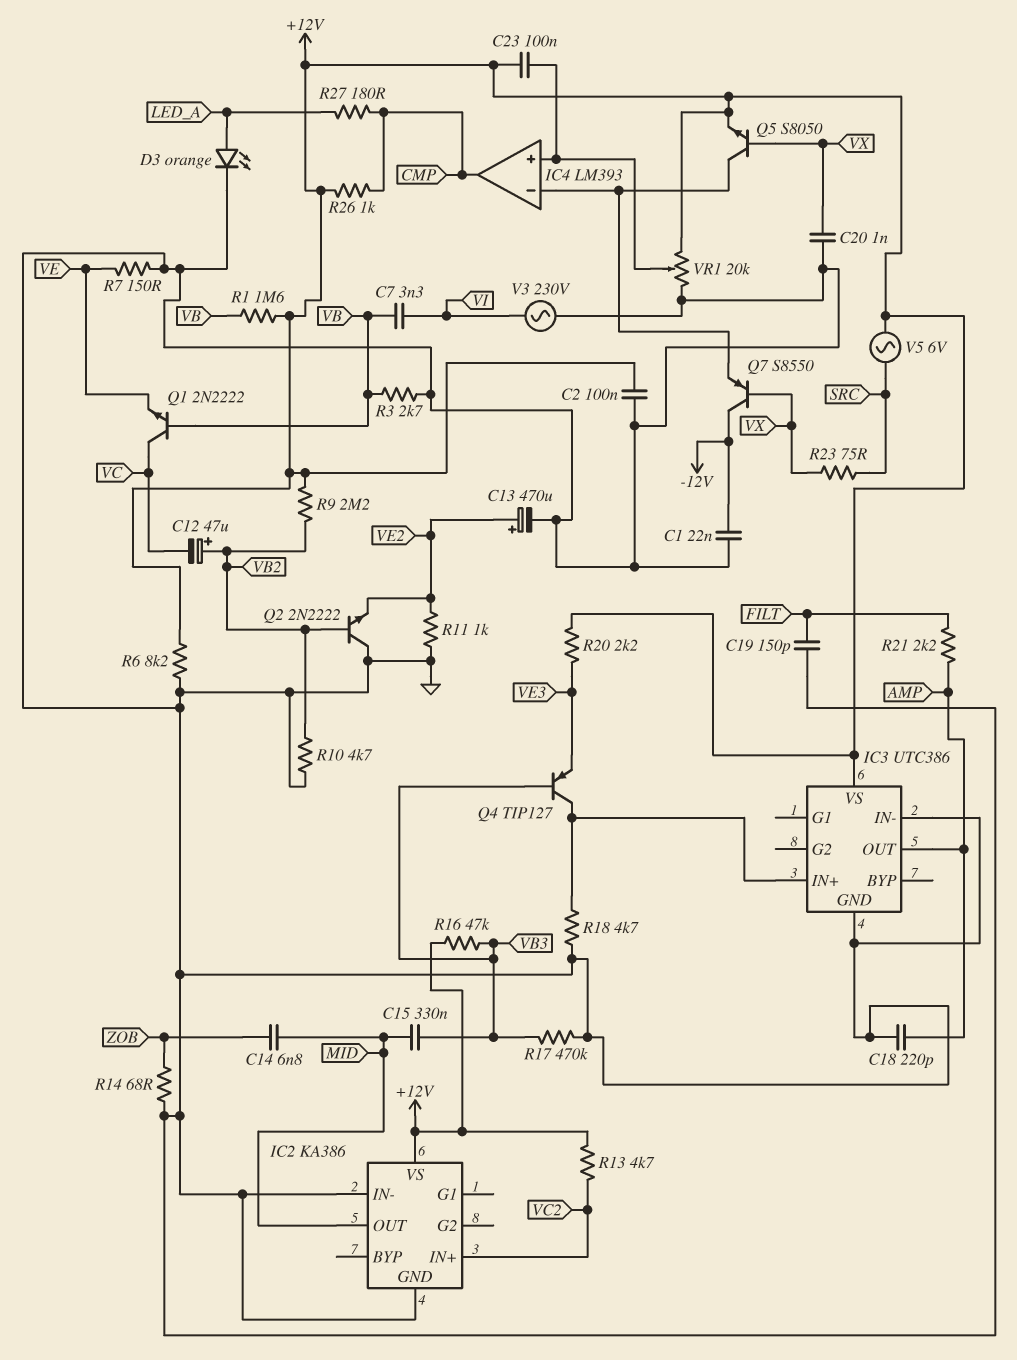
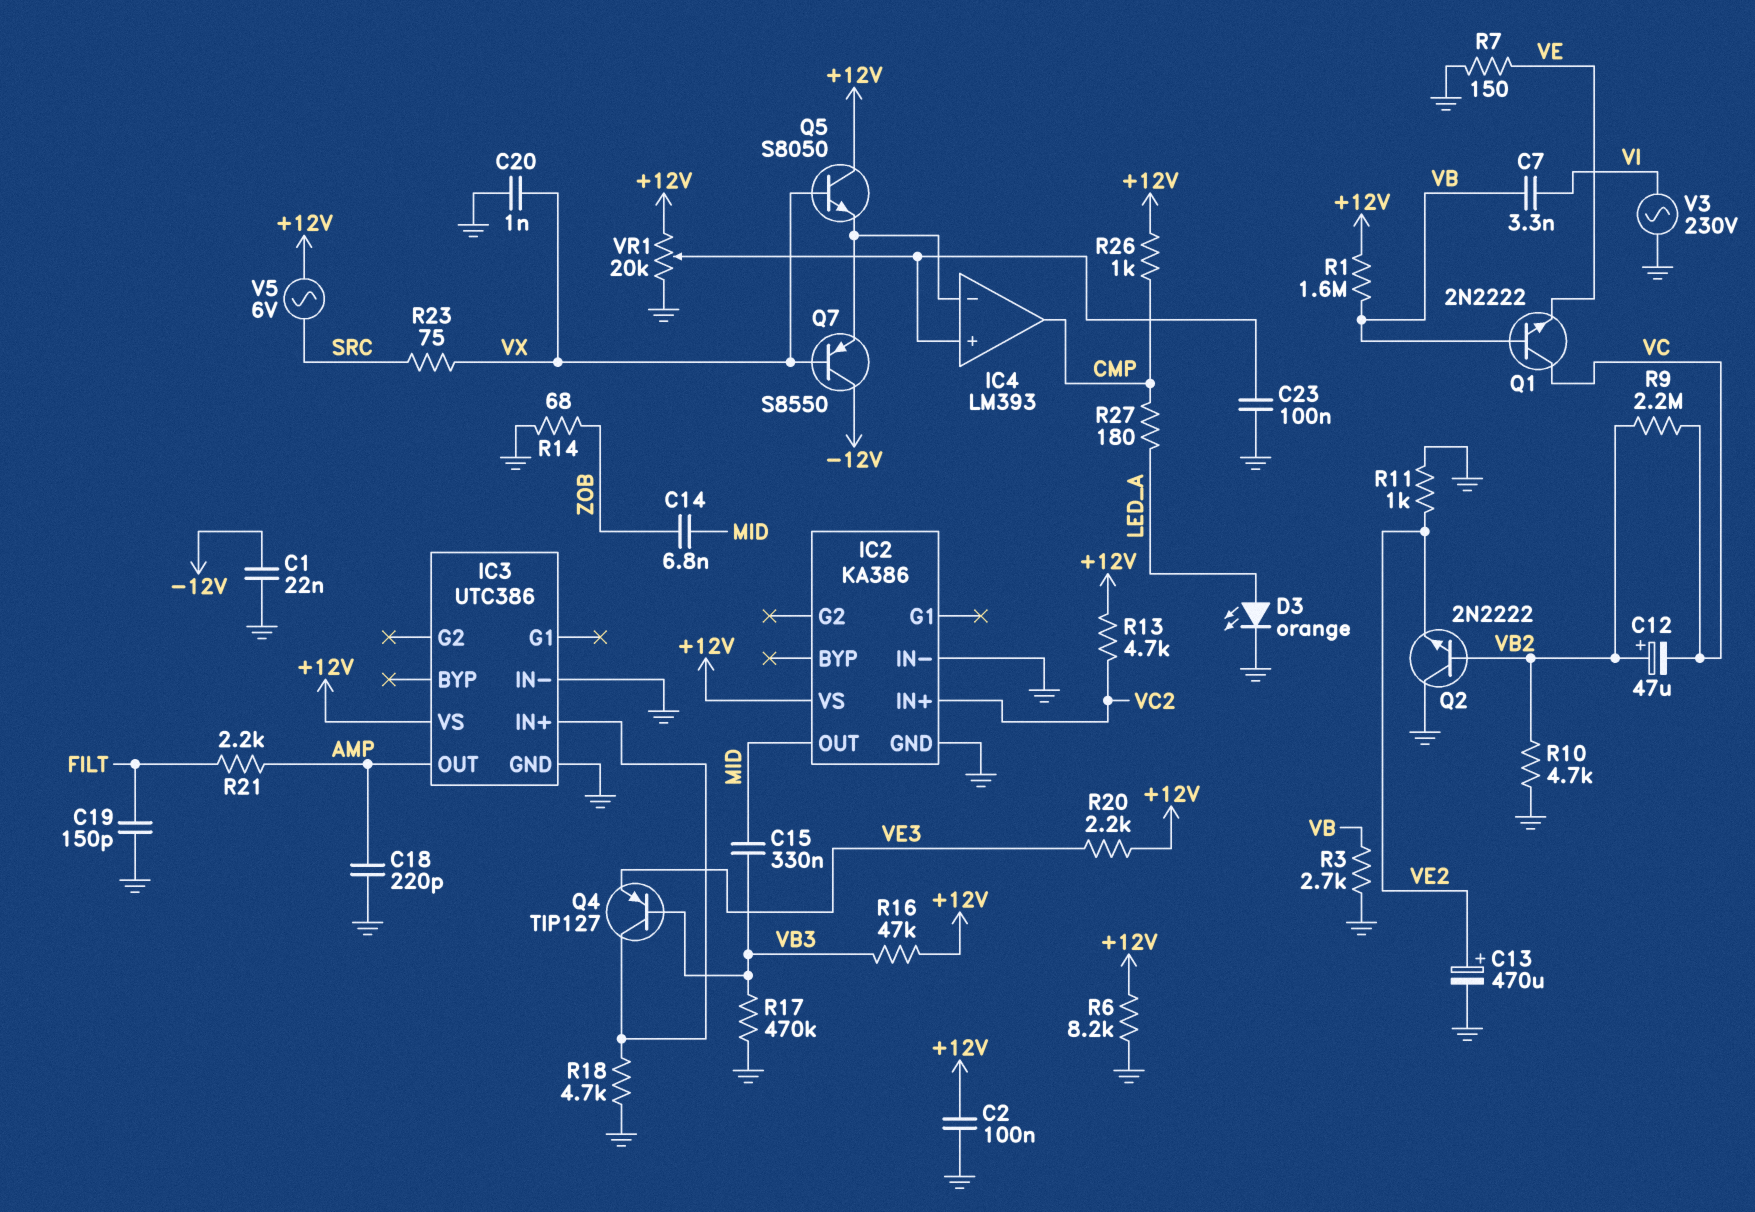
C23: 100nF (+12V, IC4/in+) -> 100nF (GND, IC4/in+)
Q5: NPN S8050 (B VX, C IC4/in-, E +12V) -> NPN S8050 (B VX, C +12V, E IC4/in-)
R9: 2.2M (+12V, VB2) -> 2.2M (VB2, VC)

